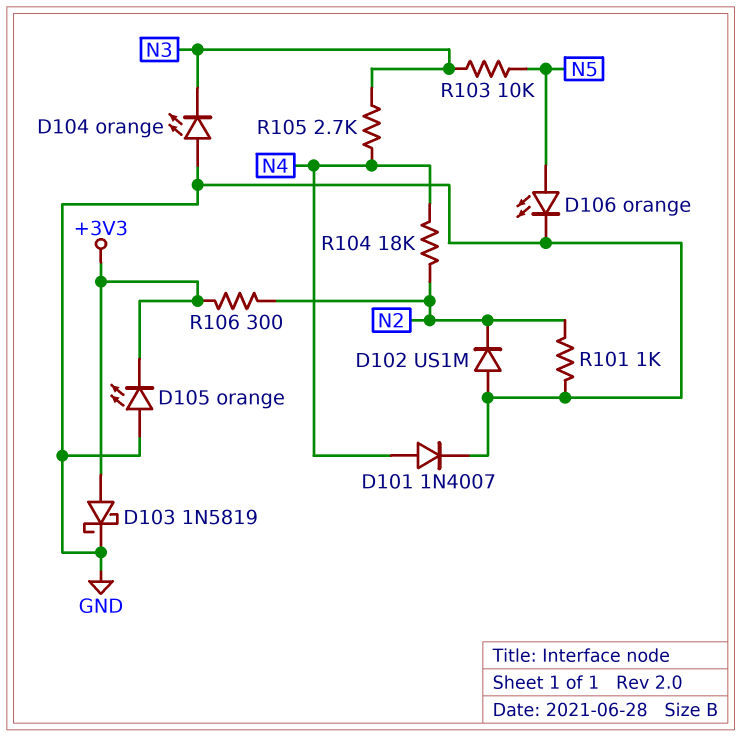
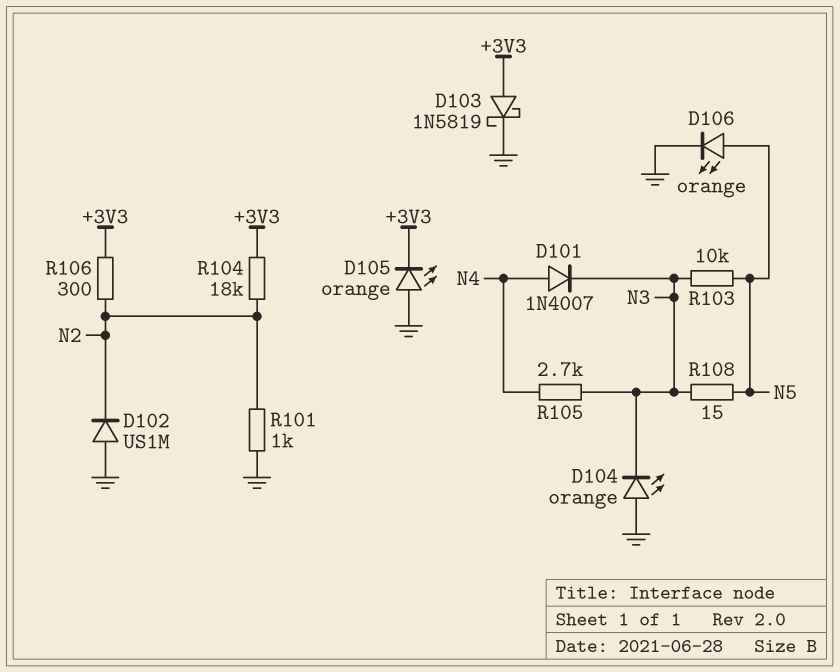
D101: diode 1N4007 (A N4, K GND) -> diode 1N4007 (A N4, K N3)
R104: 18k (N2, N4) -> 18k (+3V3, N2)
R108: none -> 15 (N3, N5)

